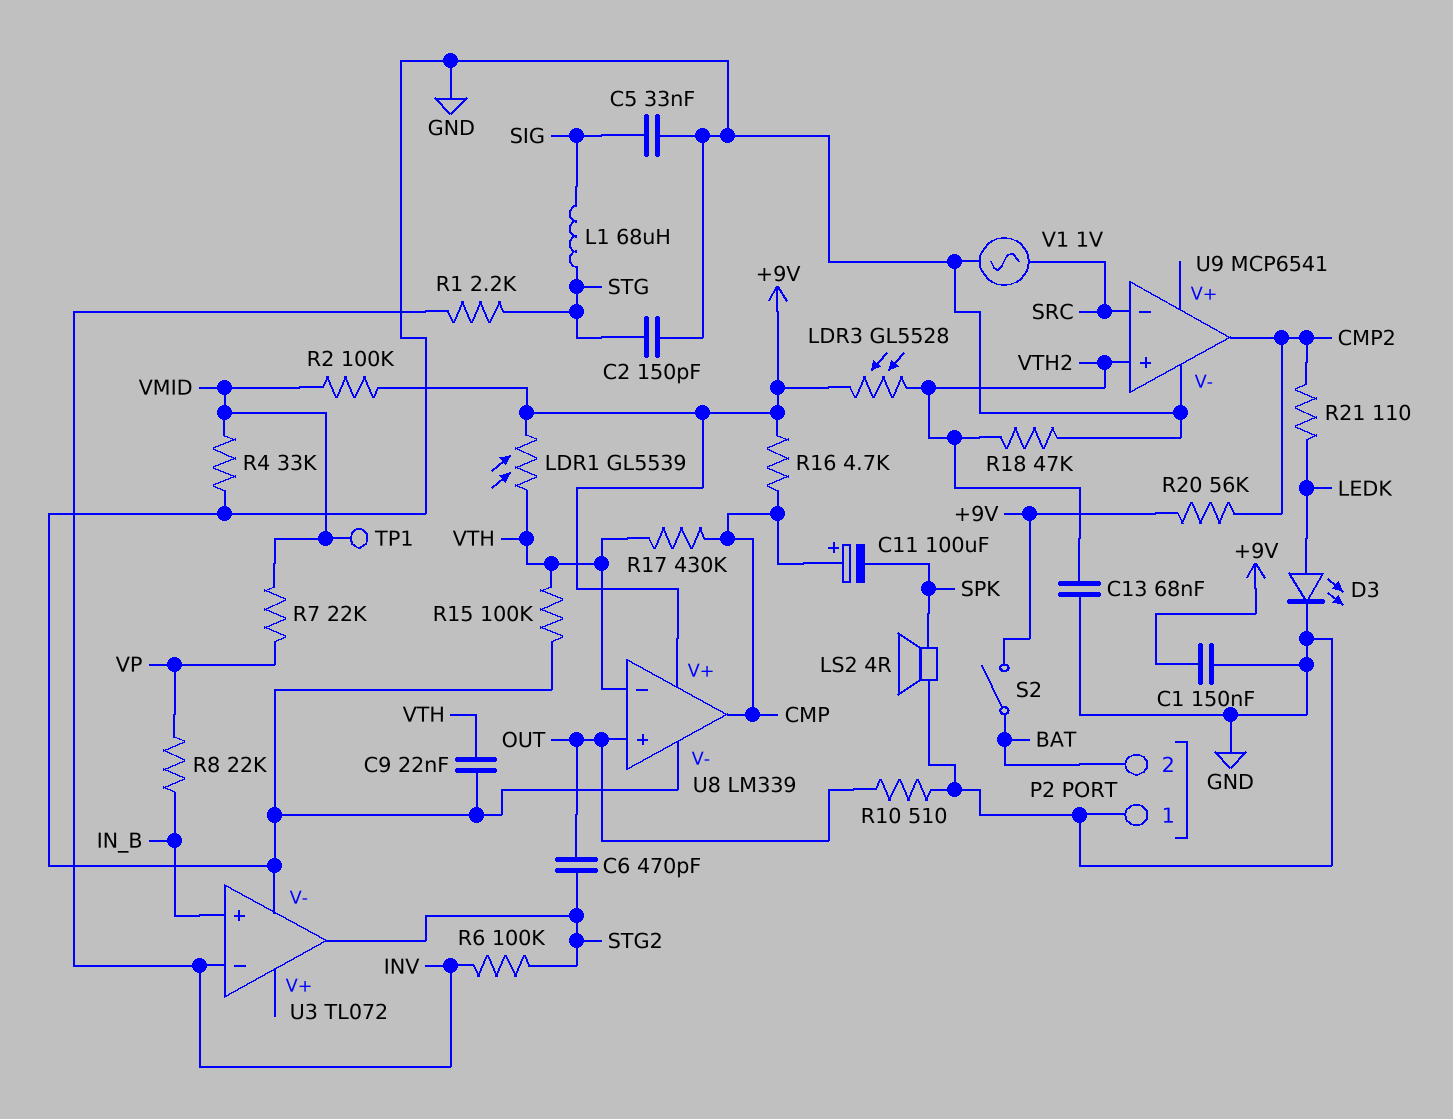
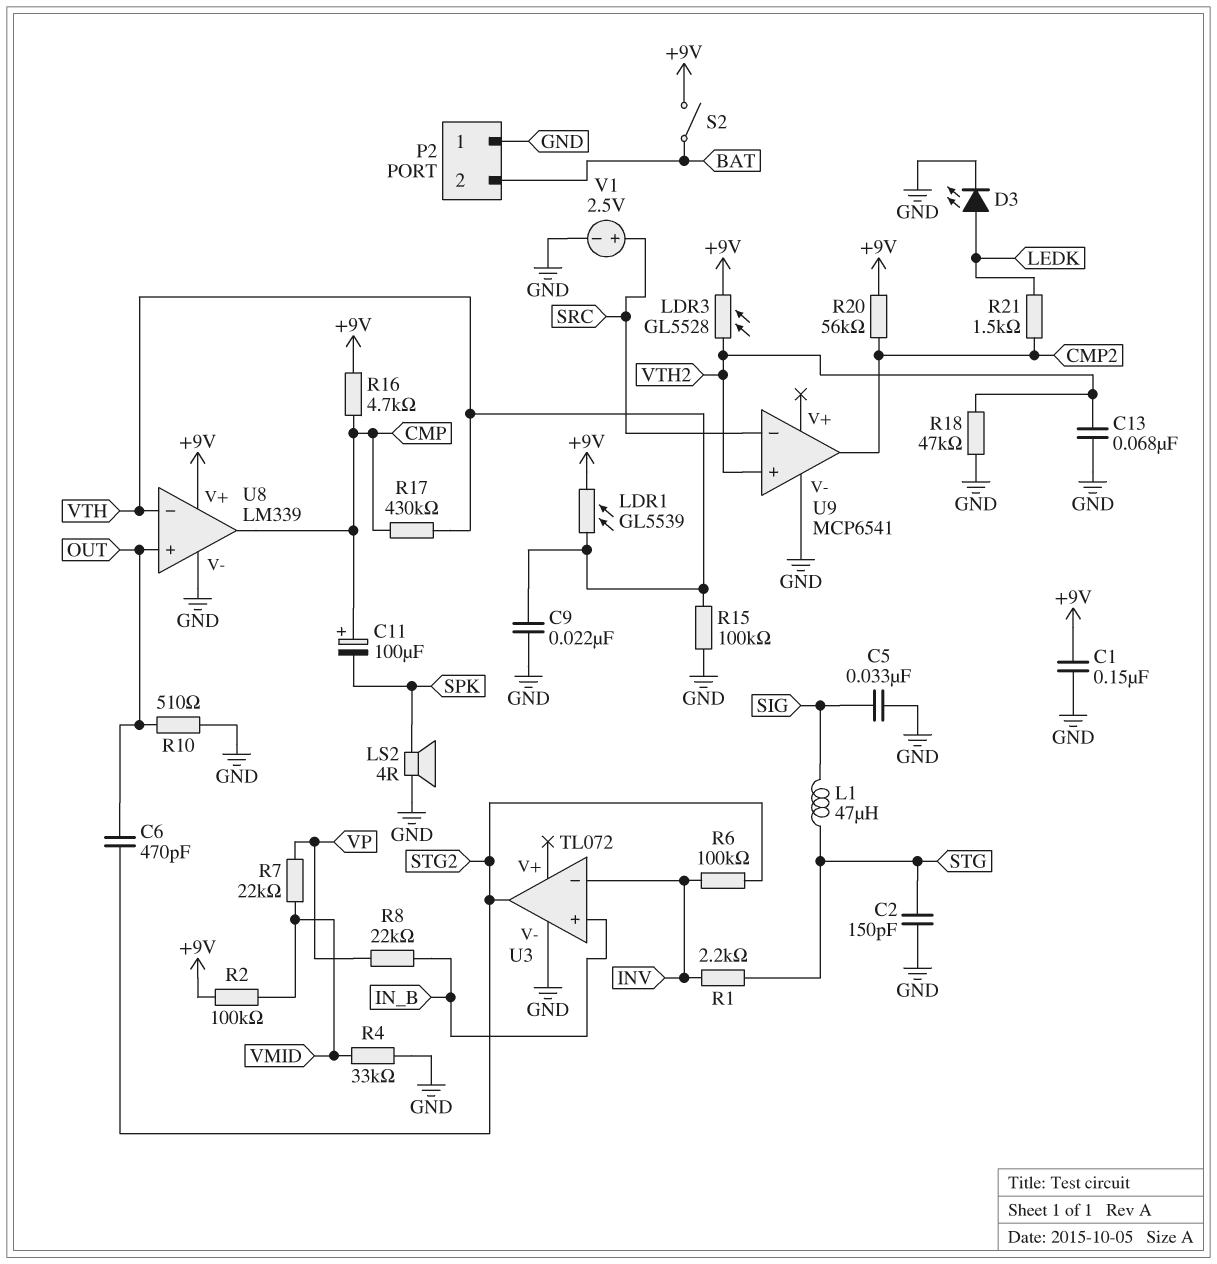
L1: 68uH (SIG, STG) -> 47uH (SIG, STG)
R21: 110 (CMP2, LEDK) -> 1.5k (CMP2, LEDK)
TP1: test point (VMID) -> none
V1: AC 1V (GND, SRC) -> 2.5V (plus SRC, minus GND)

